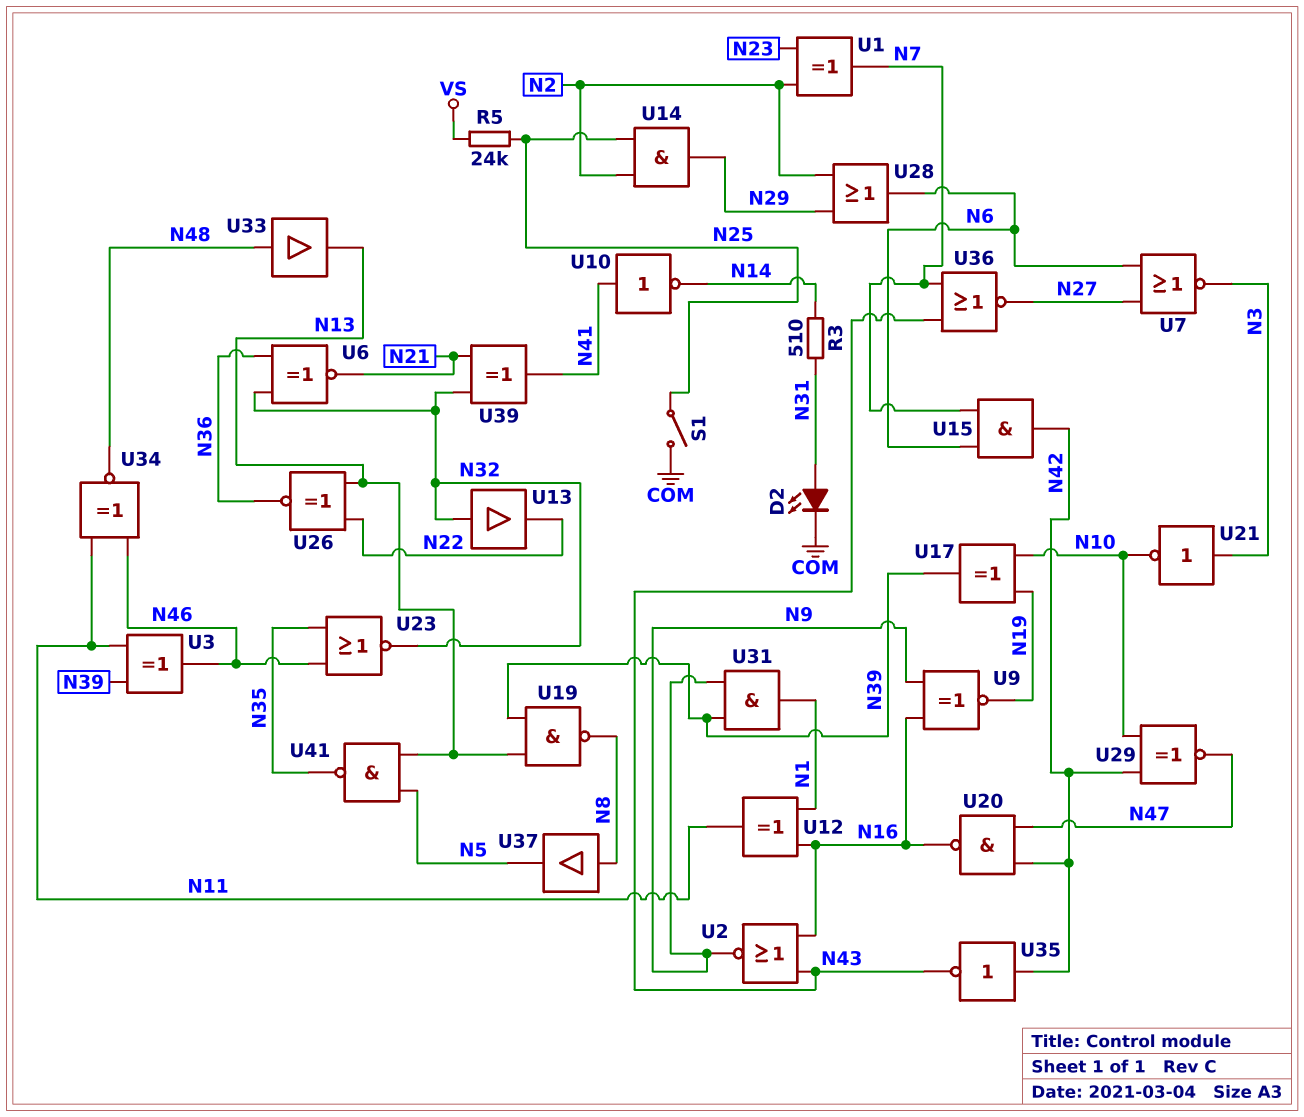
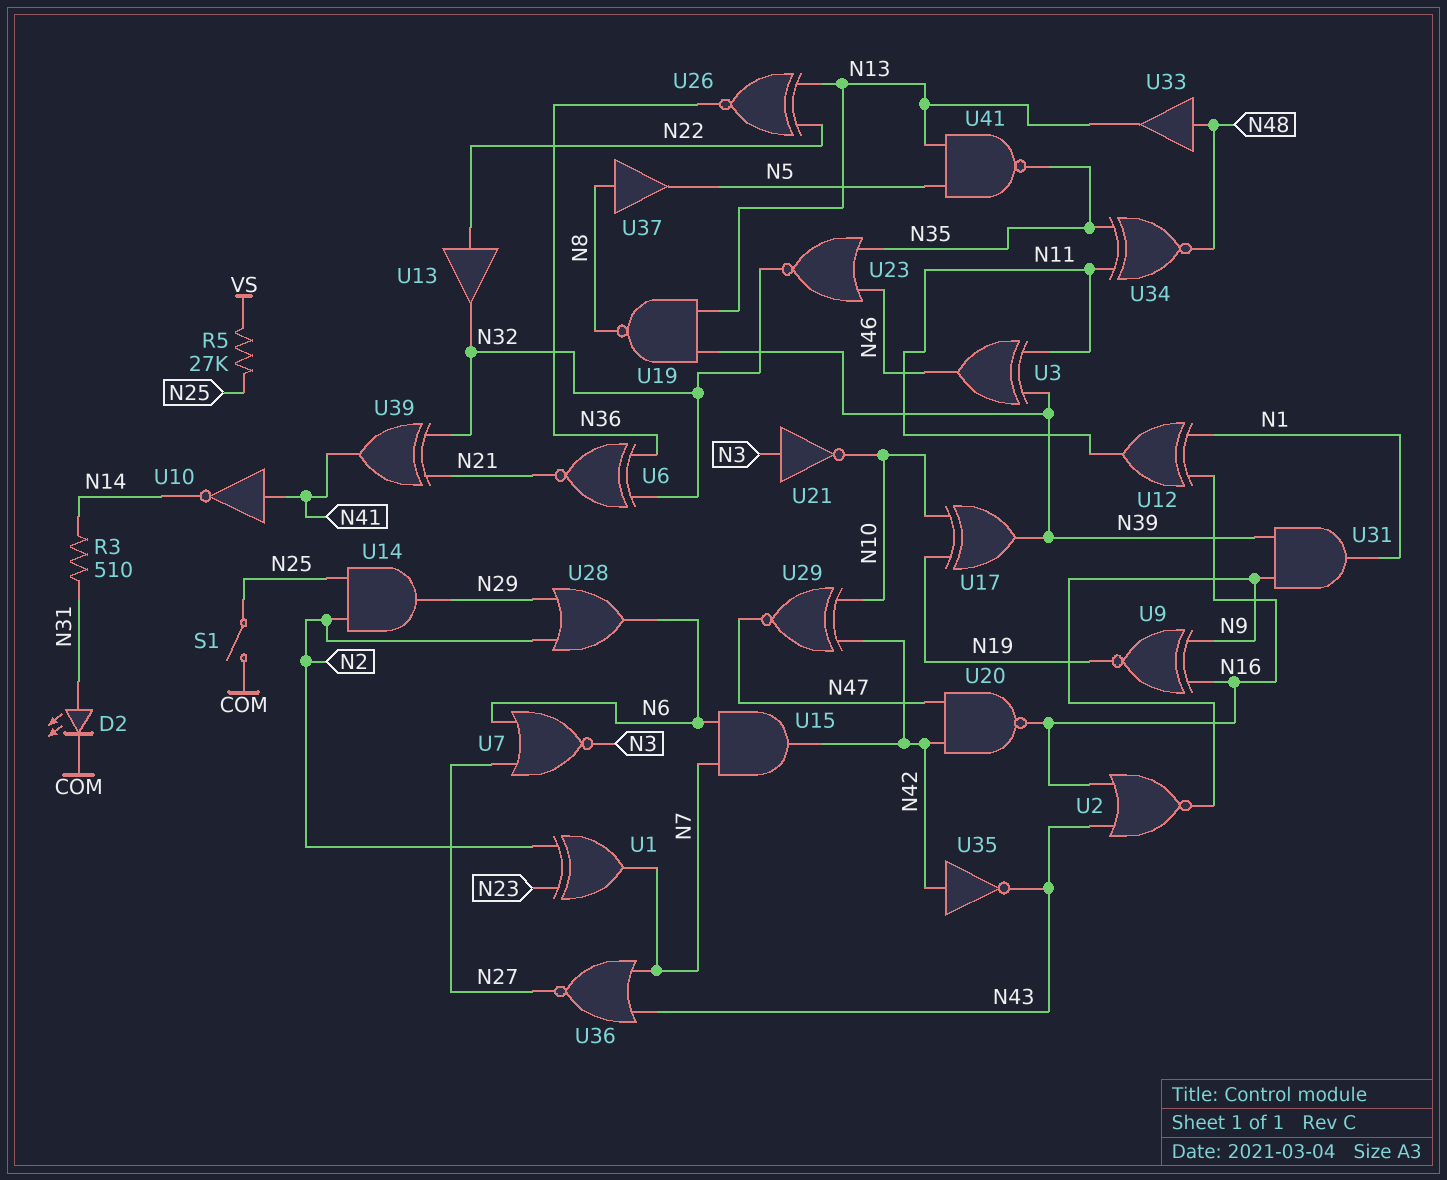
R5: 24k (N25, VS) -> 27k (N25, VS)
U13: buffer (in N32, out N22) -> buffer (in N22, out N32)
U34: XNOR (in N11, in N46, out N48) -> XNOR (in N11, in N35, out N48)

